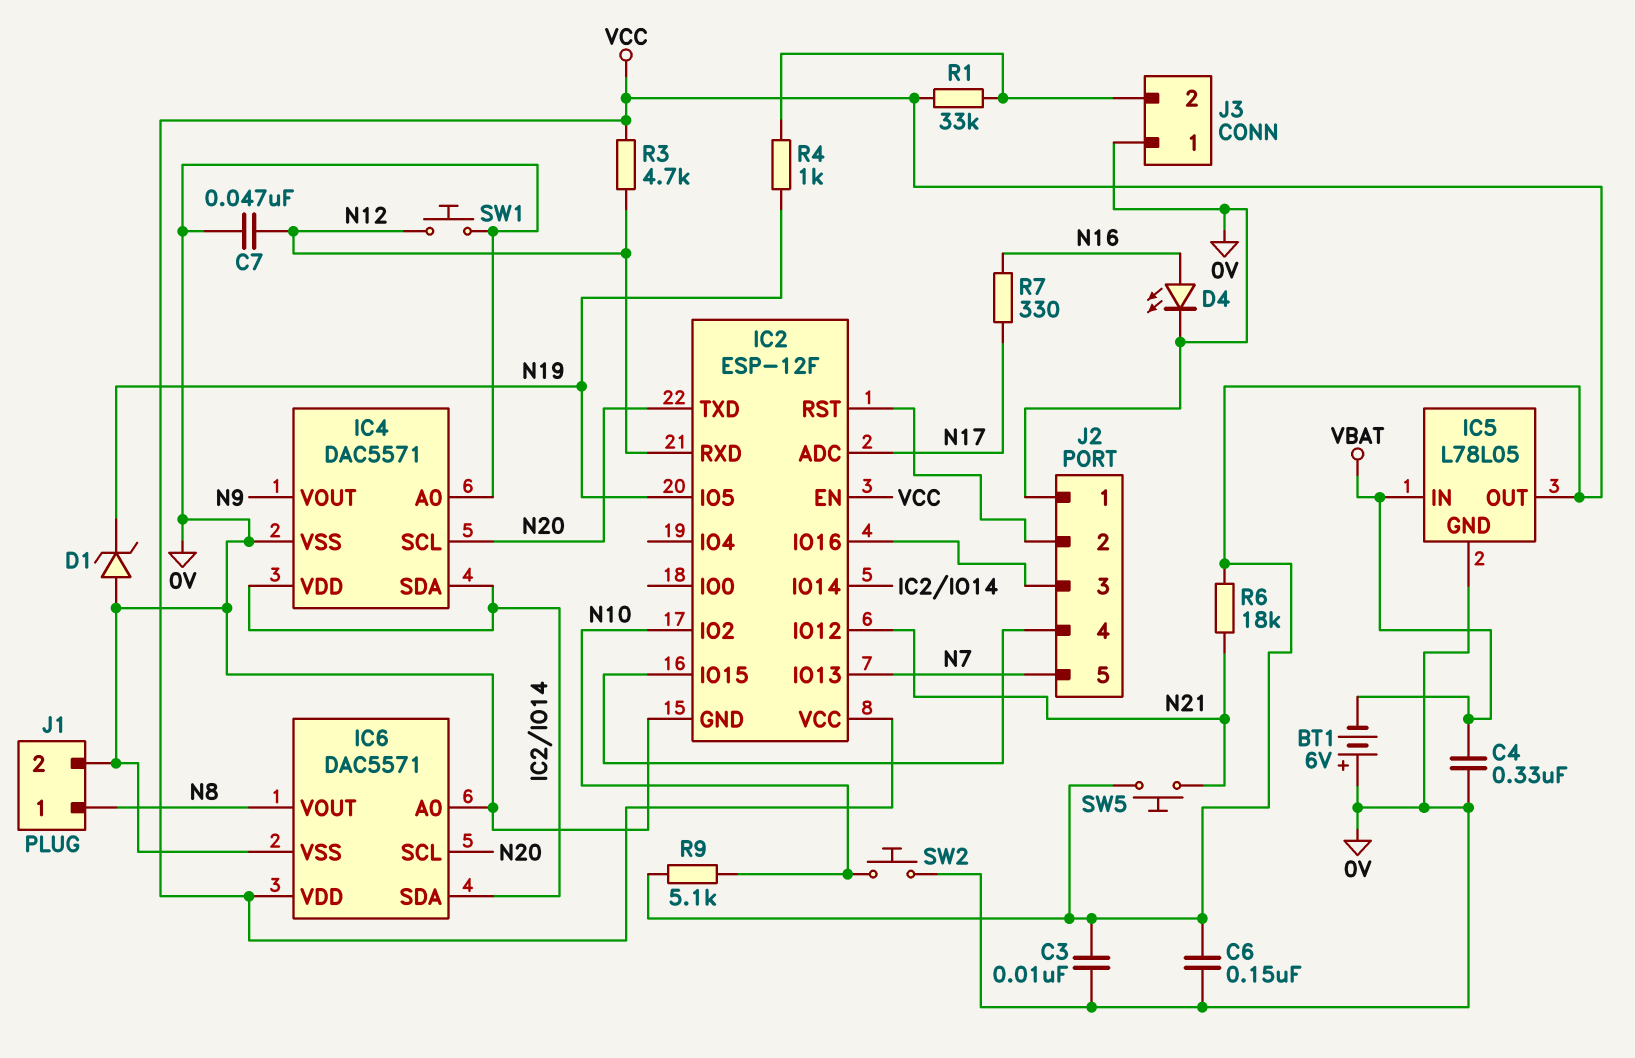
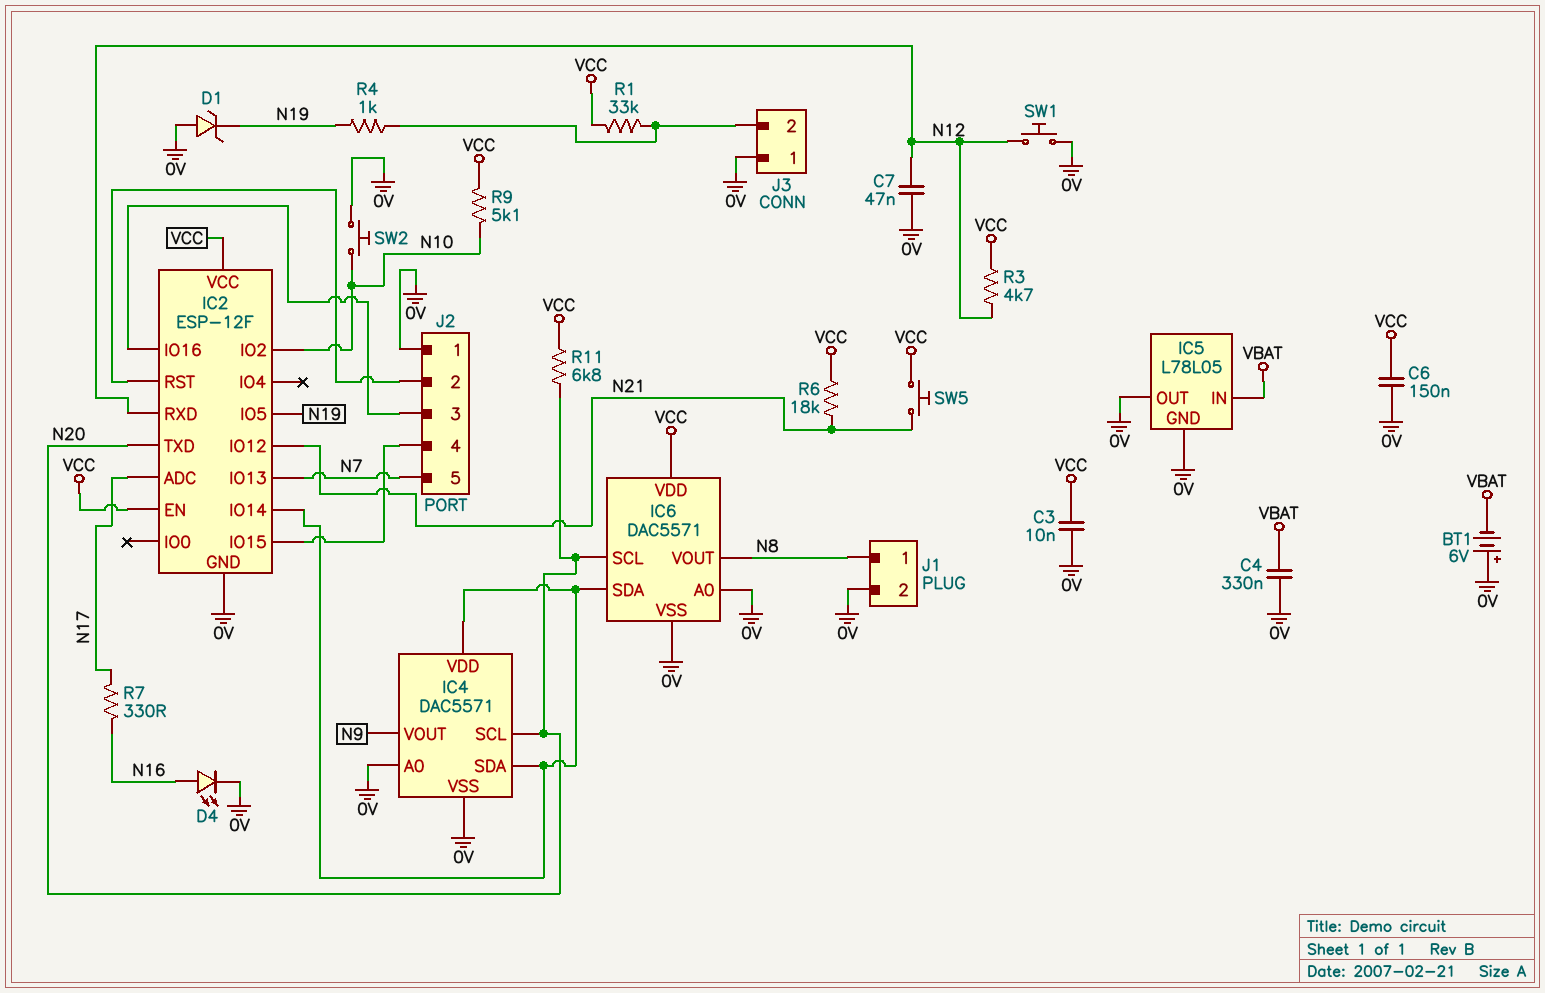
IC5 pin OUT: VCC -> 0V
R11: none -> 6.8k (N20, VCC)

